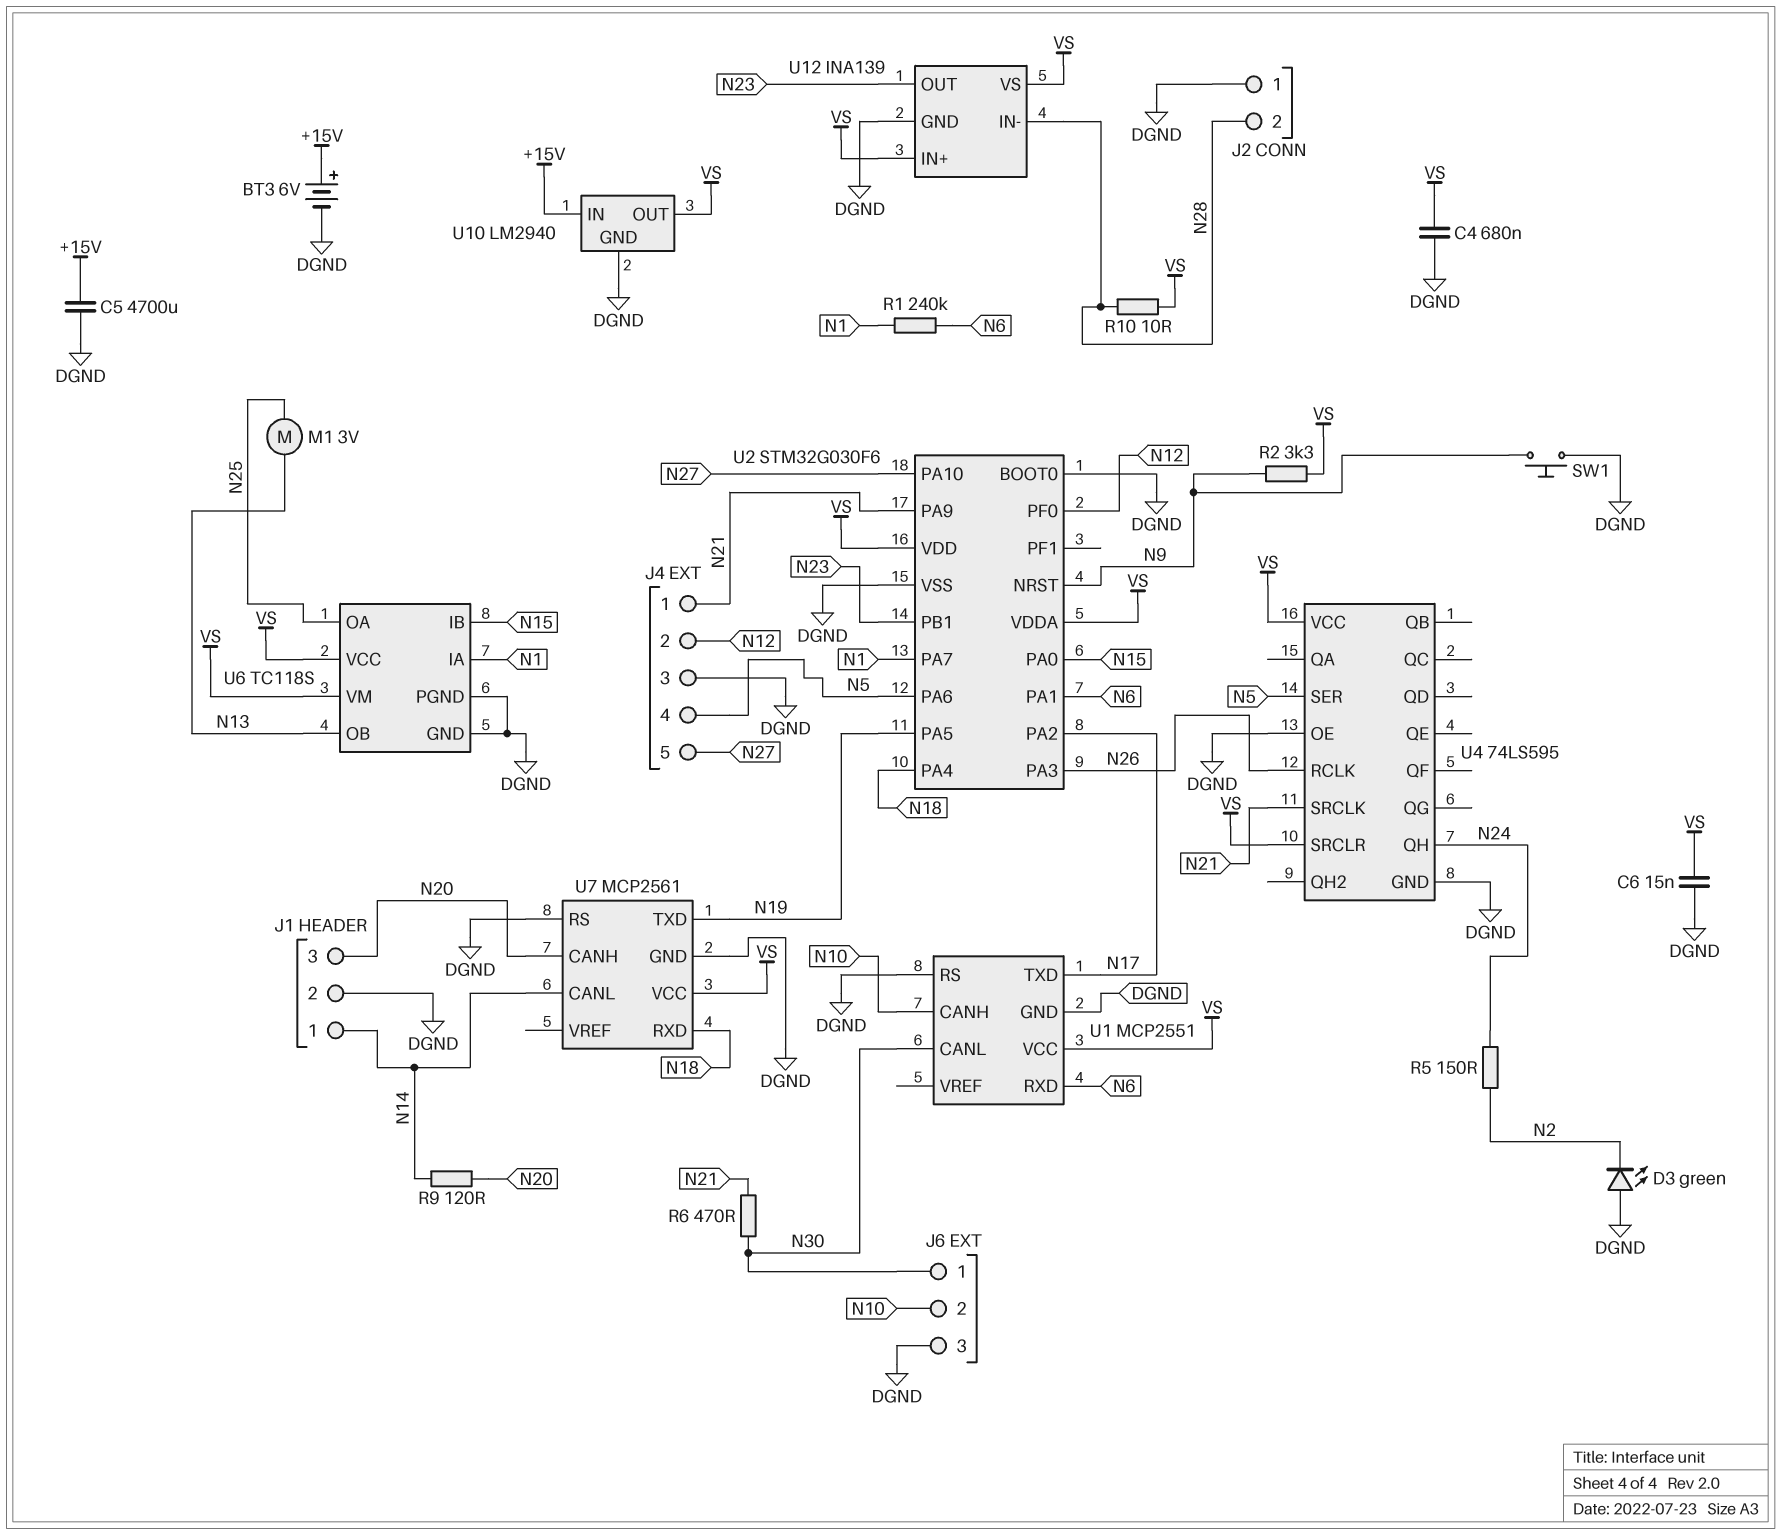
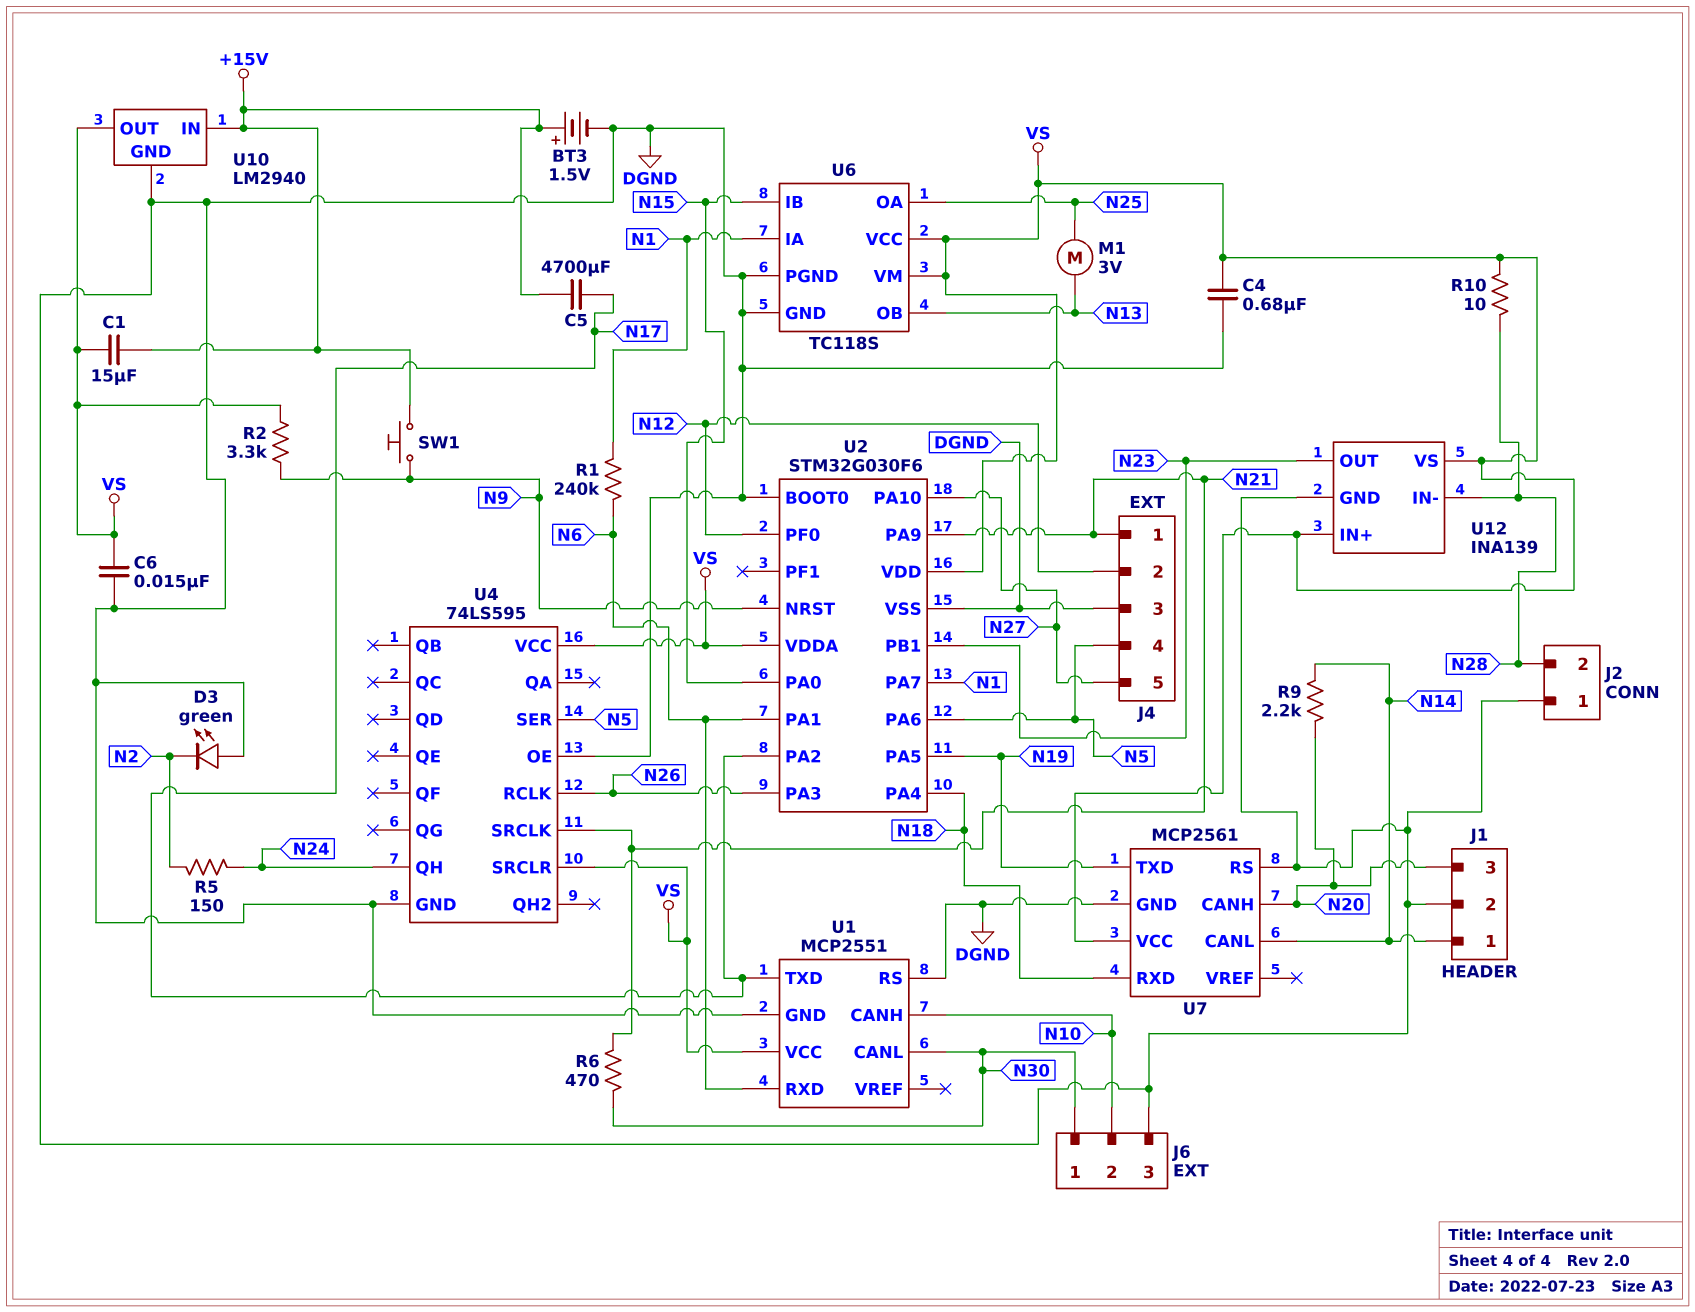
BT3: 6V (plus +15V, minus DGND) -> 1.5V (plus +15V, minus DGND)
C1: none -> 15uF (+15V, VS)
C5: 4700uF (+15V, DGND) -> 4700uF (+15V, N17)
R9: 120 (N14, N20) -> 2.2k (N14, N20)
SW1: button (DGND, N9) -> button (+15V, N9)

